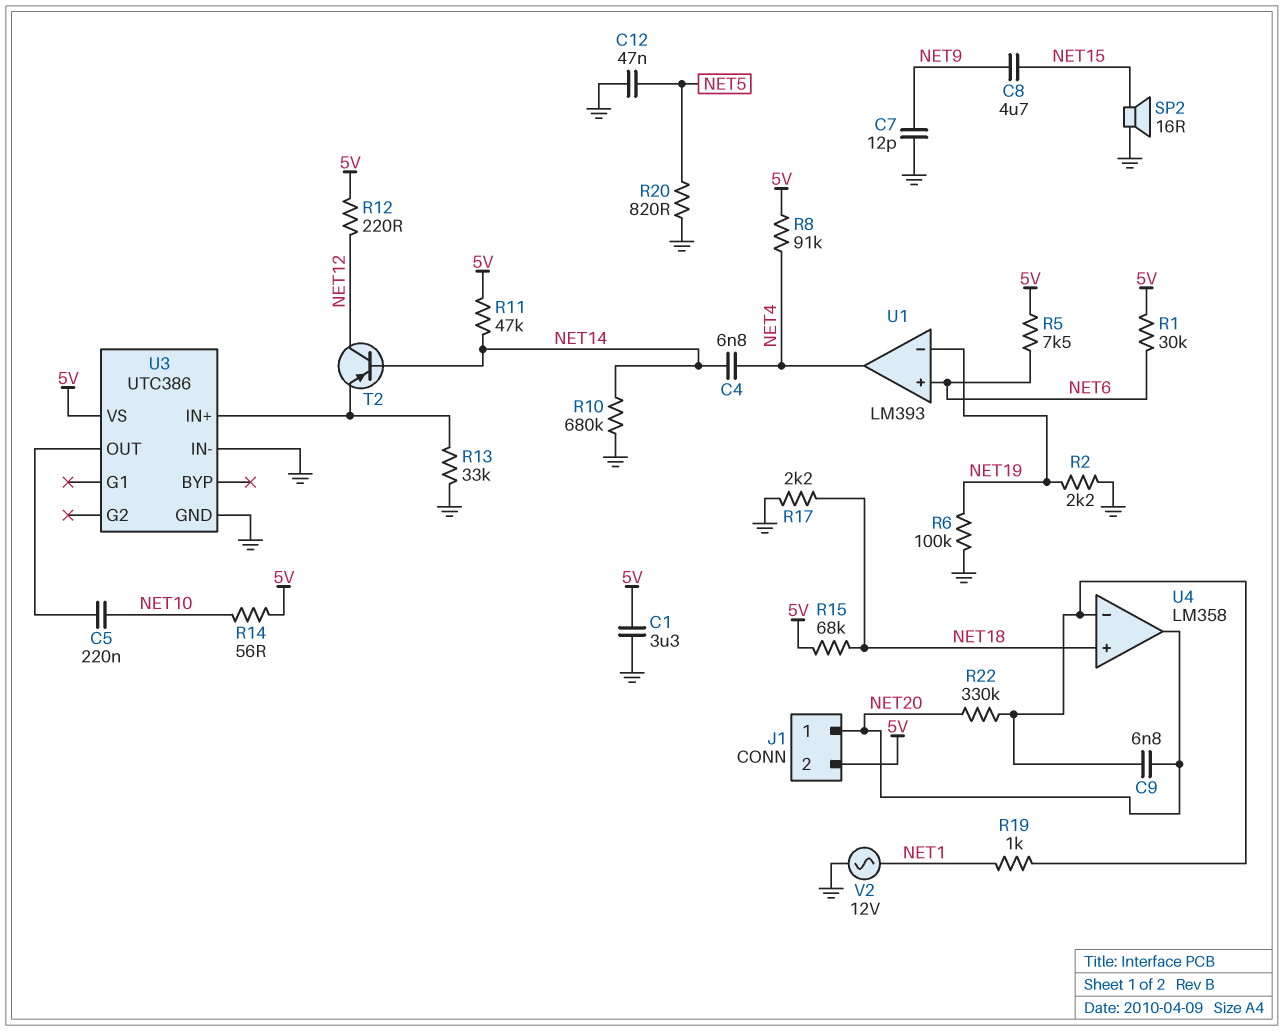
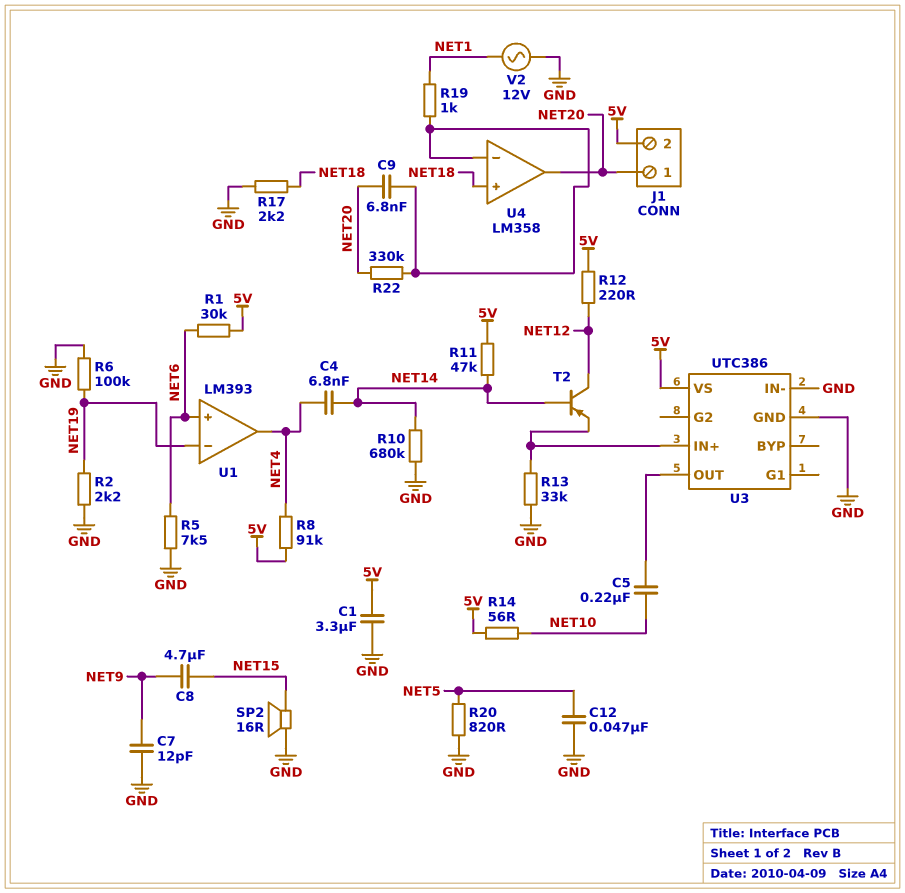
R5: 7.5k (5V, NET6) -> 7.5k (GND, NET6)
R15: 68k (5V, NET18) -> none

